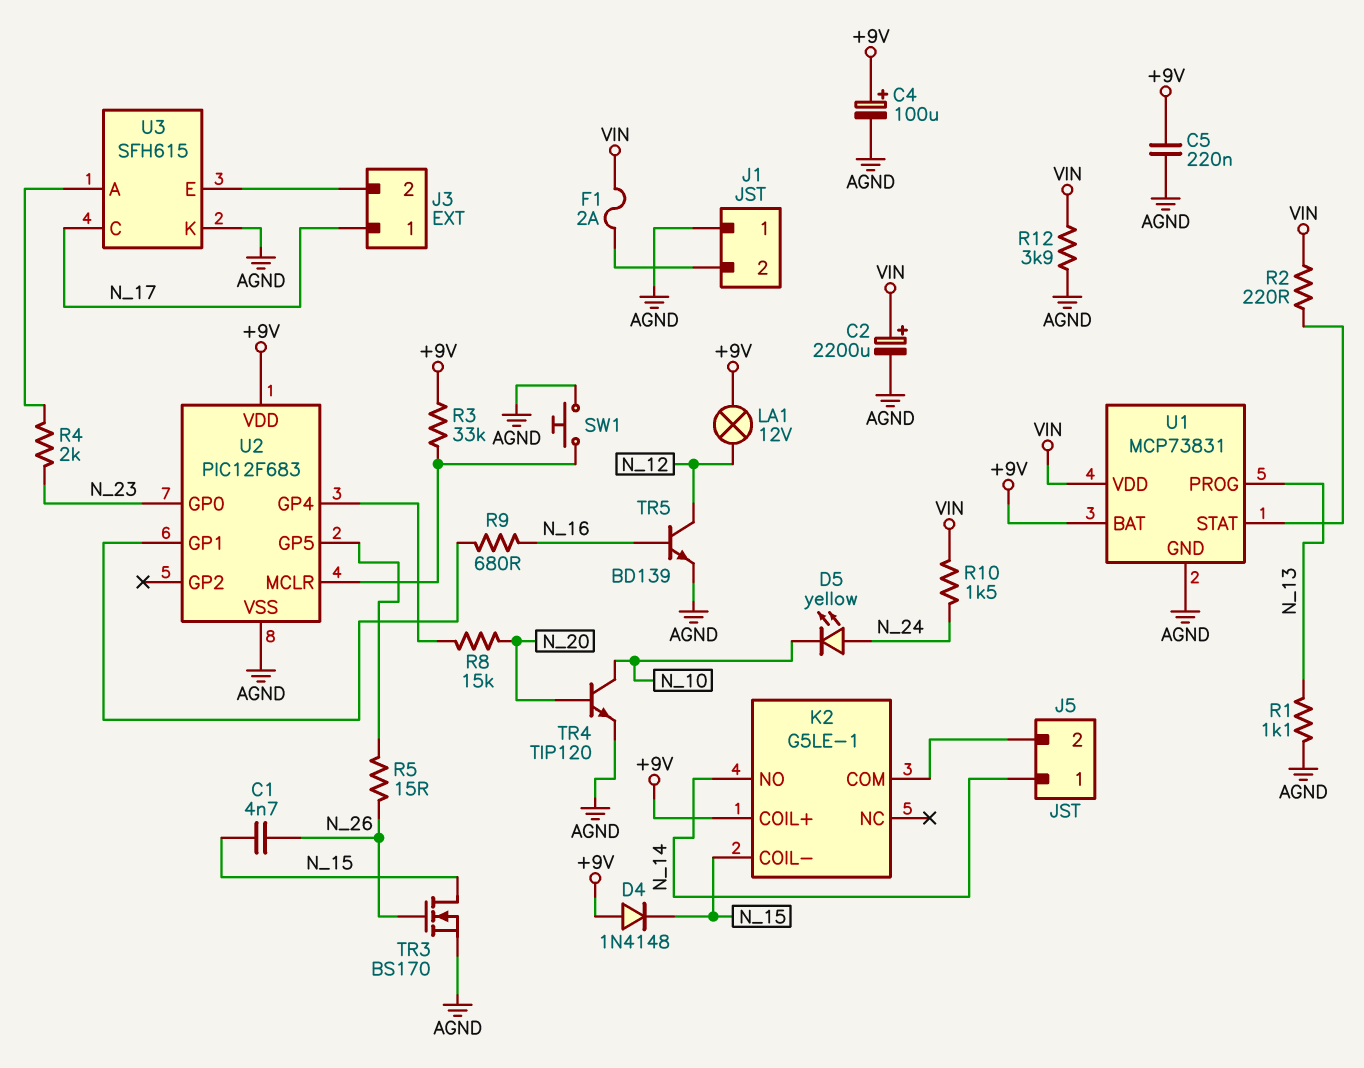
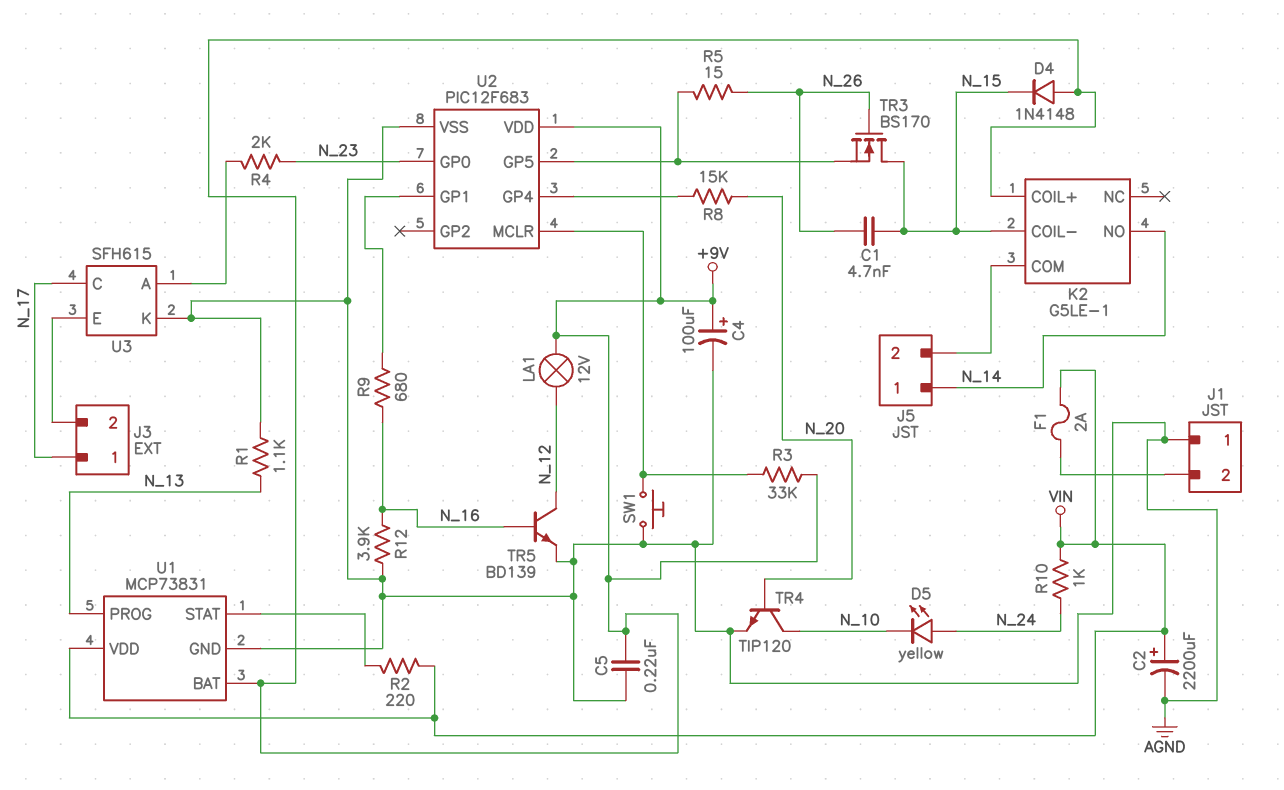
R10: 1.5k (N_24, VIN) -> 1k (N_24, VIN)
R12: 3.9k (AGND, VIN) -> 3.9k (AGND, N_16)
TR3: NMOS BS170 (G N_26, D N_15, S AGND) -> NMOS BS170 (G N_26, D N_15, S U2/GP5)

